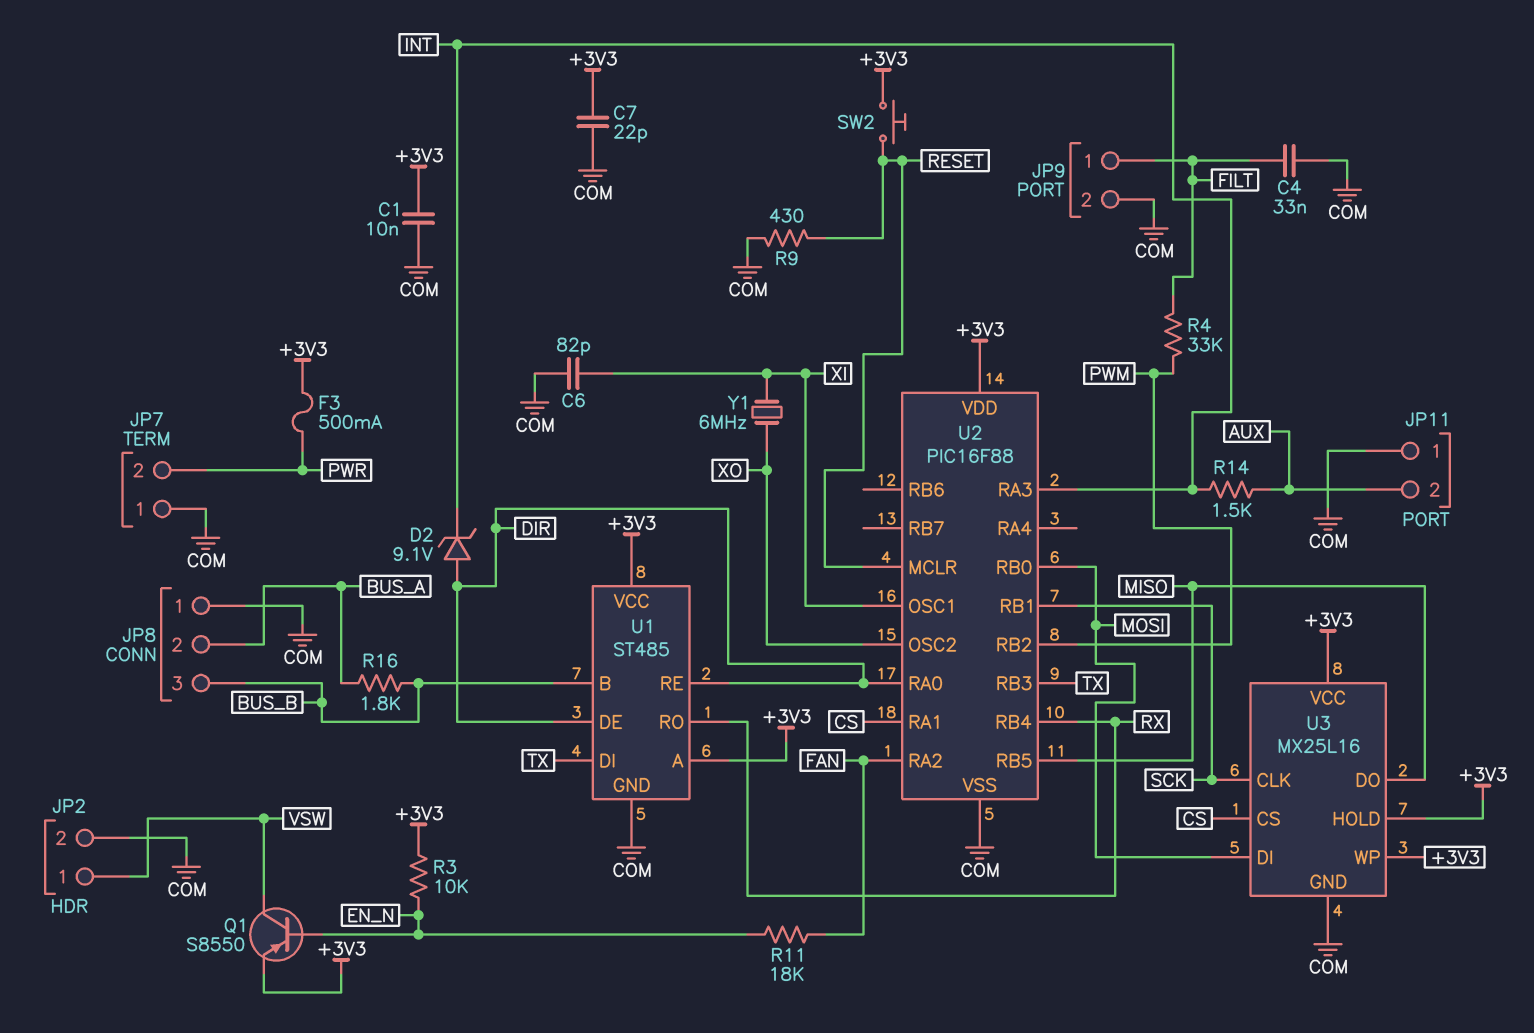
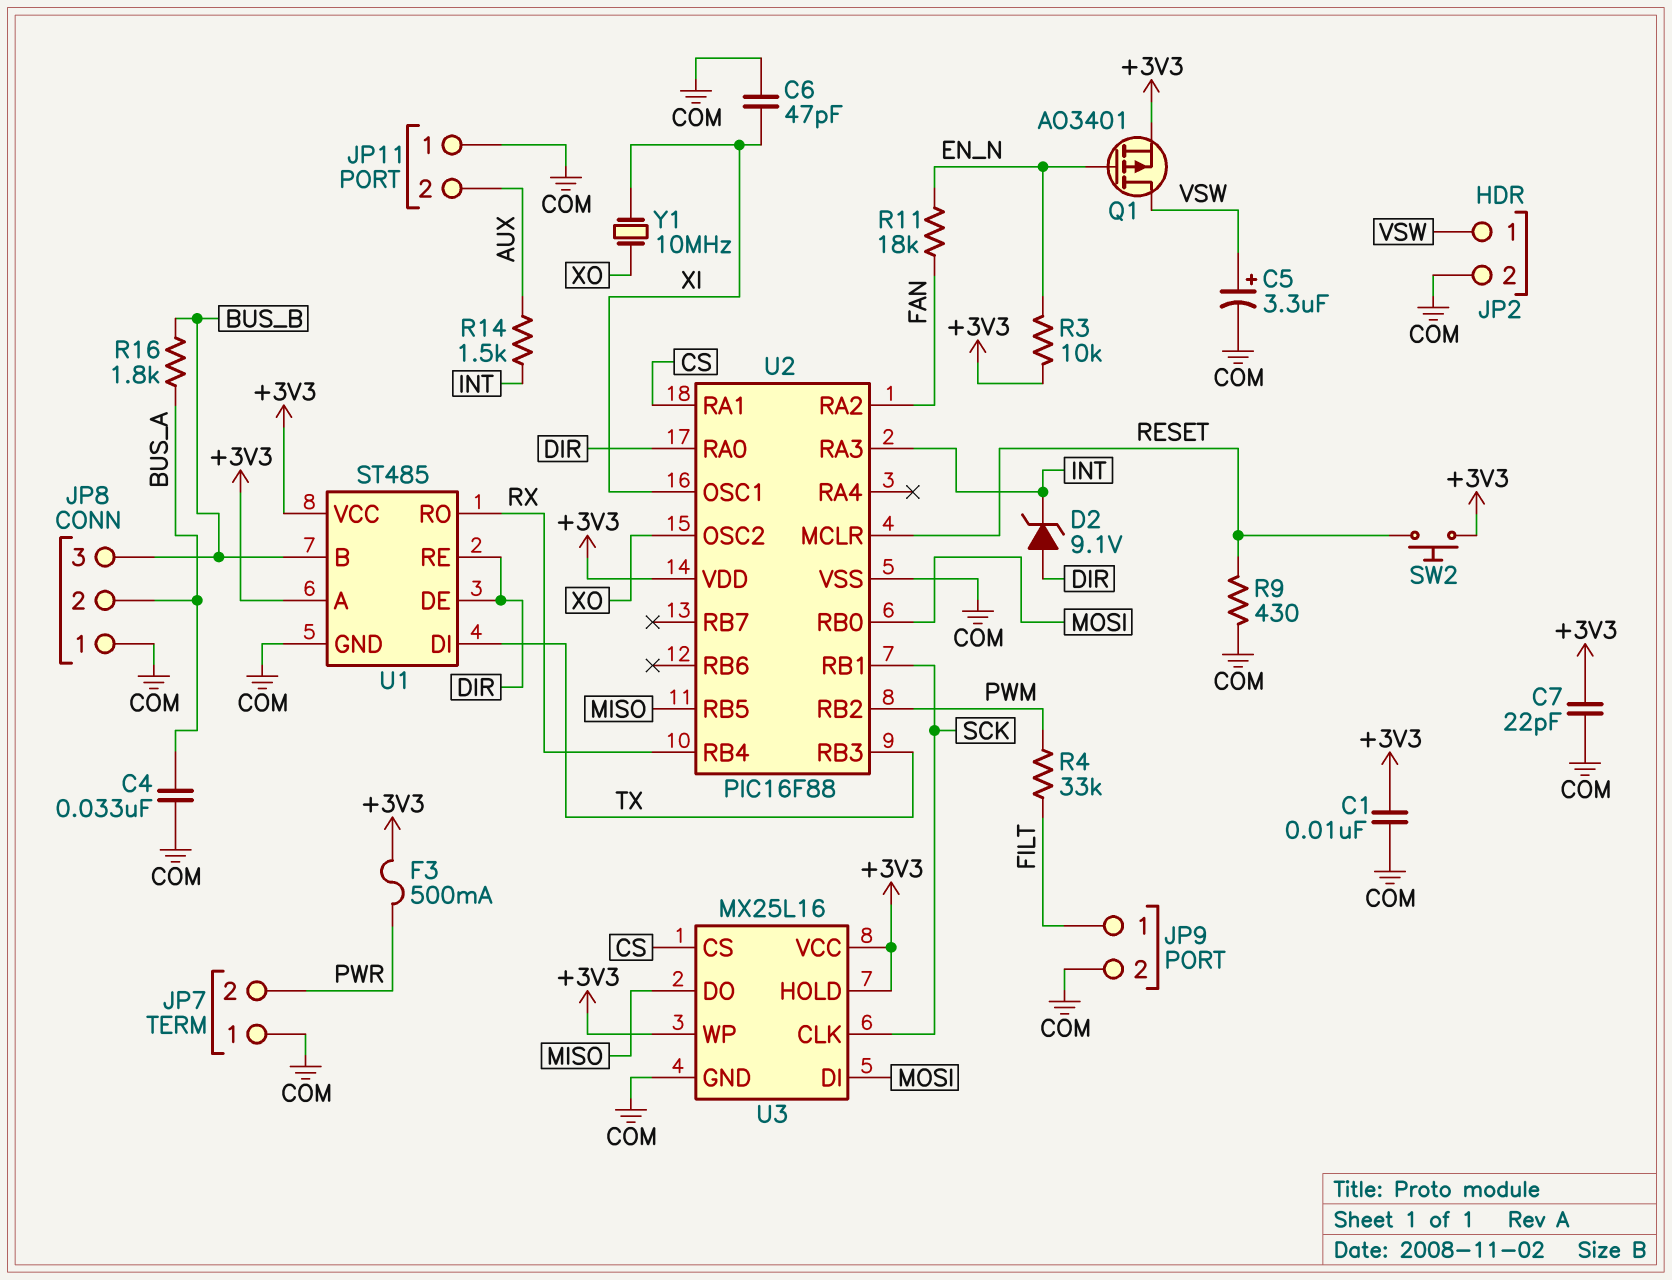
C4: 33nF (COM, FILT) -> 33nF (BUS_A, COM)
C5: none -> 3.3uF (plus VSW, minus COM)
C6: 82pF (COM, XI) -> 47pF (COM, XI)
Q1: PNP S8550 (B EN_N, C VSW, E +3V3) -> PMOS AO3401 (G EN_N, D VSW, S +3V3)
Y1: 6MHz (XI, XO) -> 10MHz (XI, XO)

